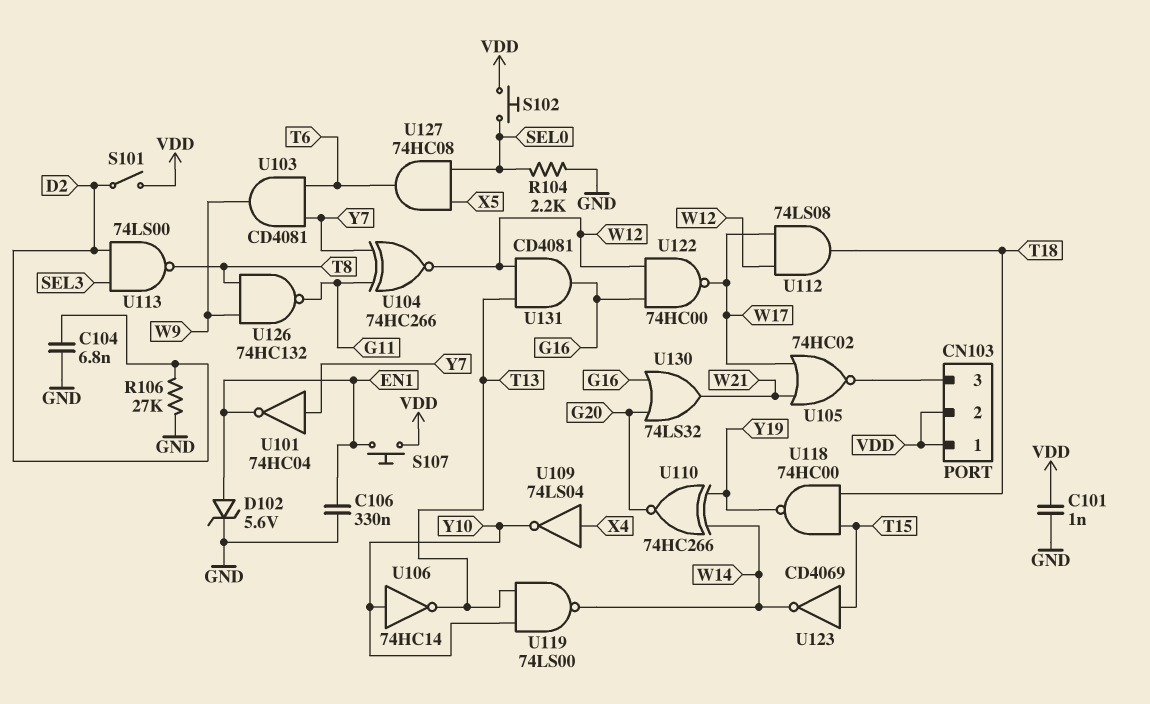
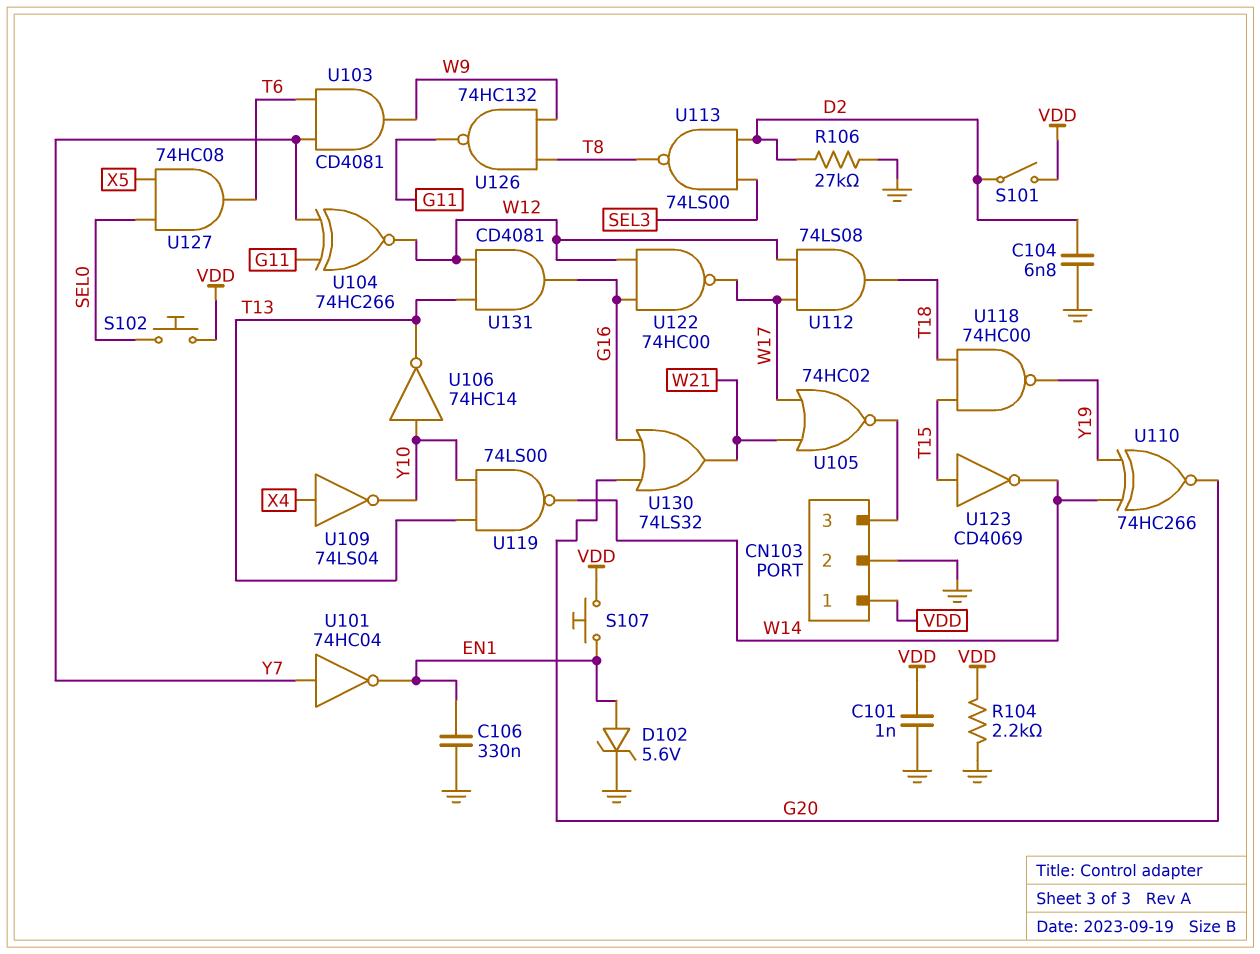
CN103 pin 2: VDD -> GND
R104: 2.2k (GND, SEL0) -> 2.2k (GND, VDD)

